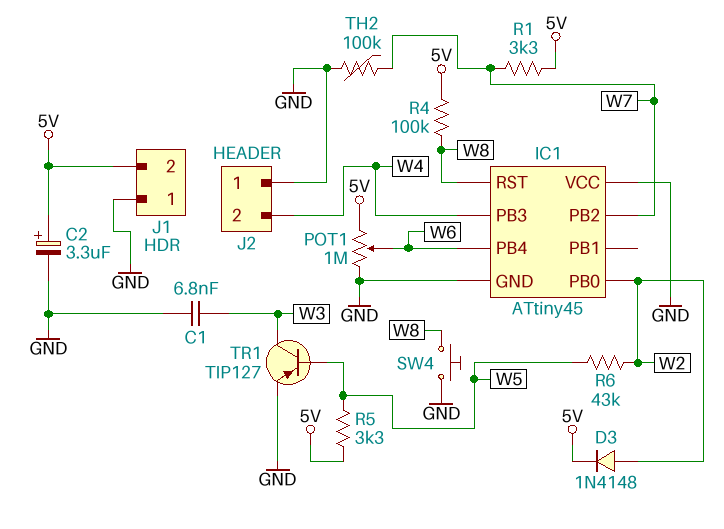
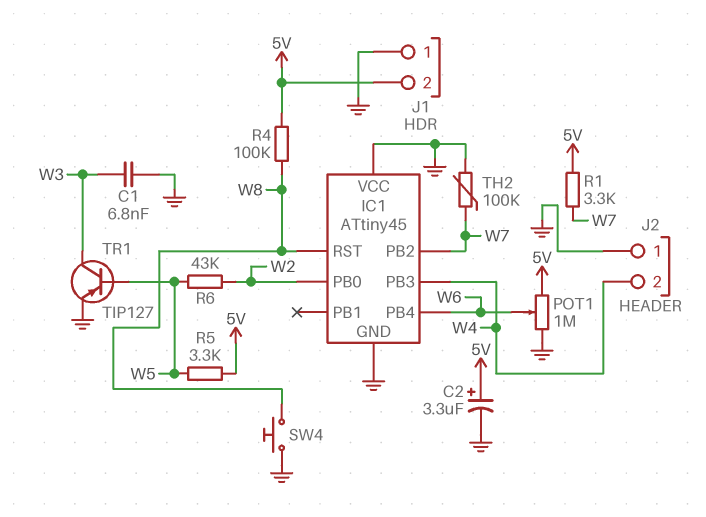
D3: diode 1N4148 (A W2, K 5V) -> none

